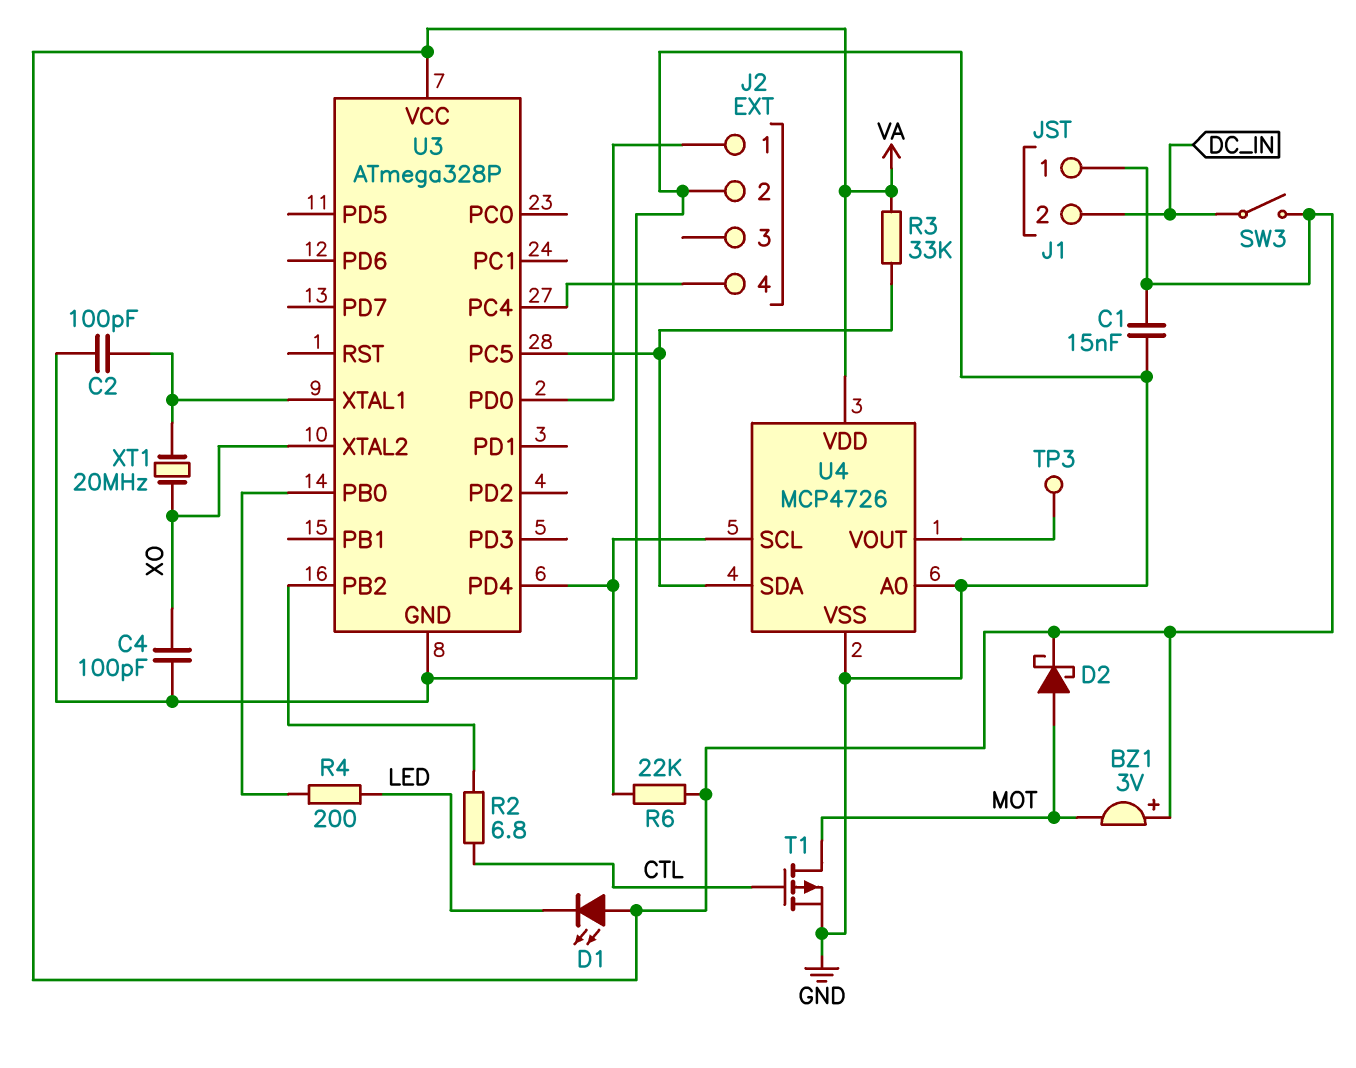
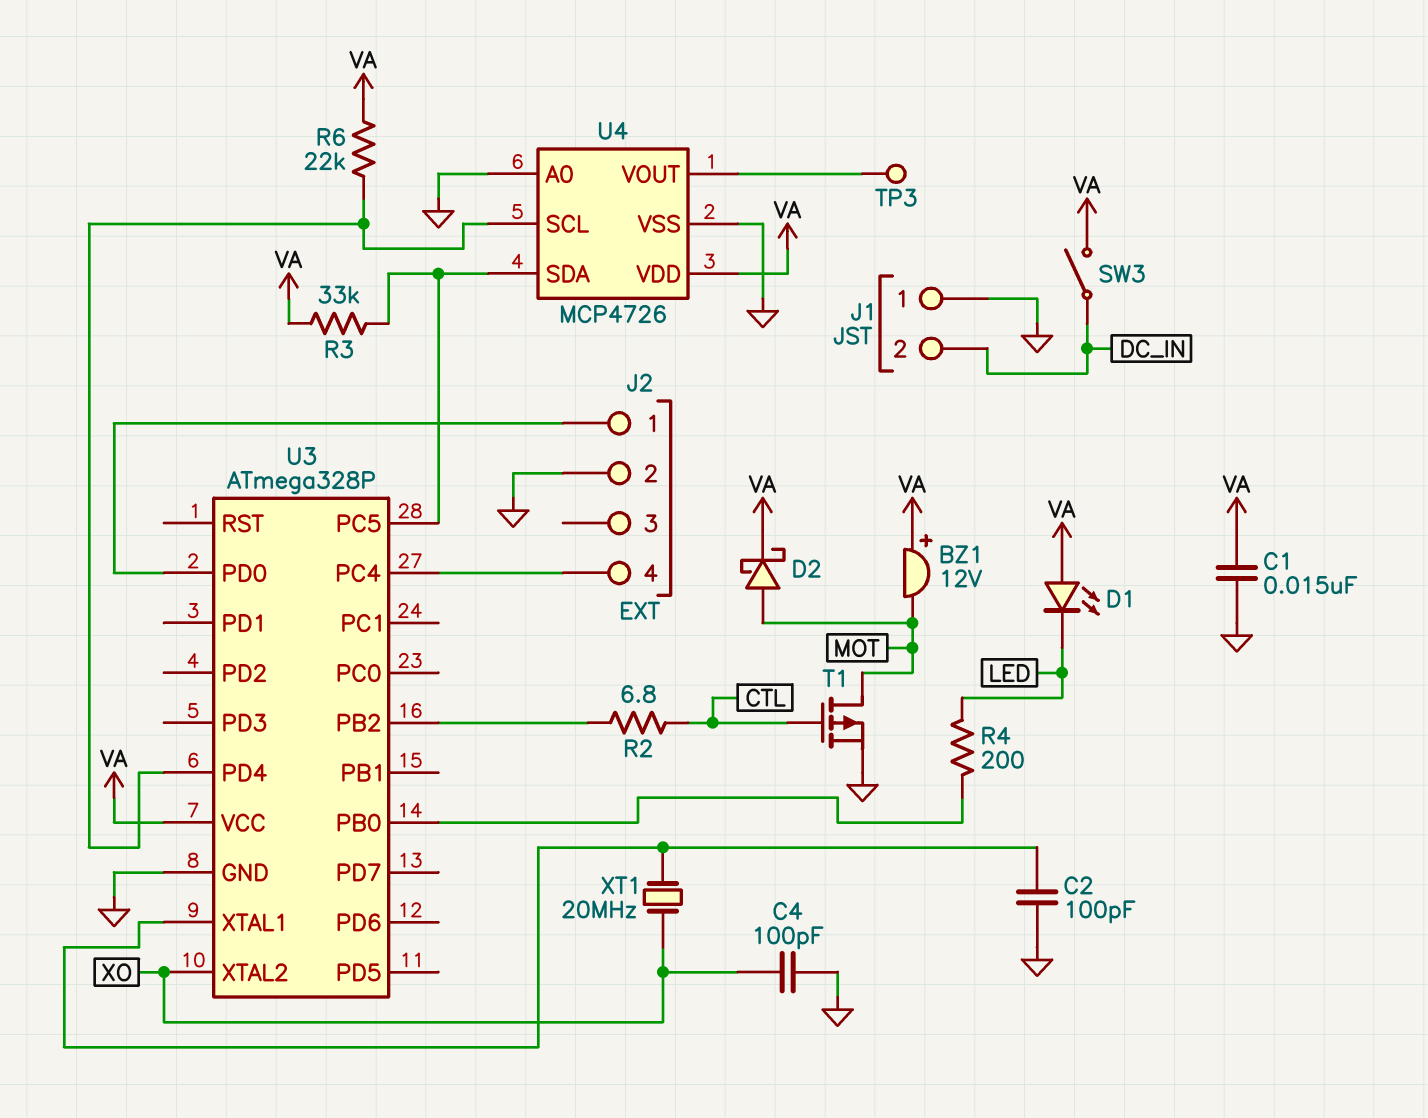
BZ1: buzzer 3V (plus VA, minus MOT) -> buzzer 12V (plus VA, minus MOT)
J1 pin 1: VA -> GND

